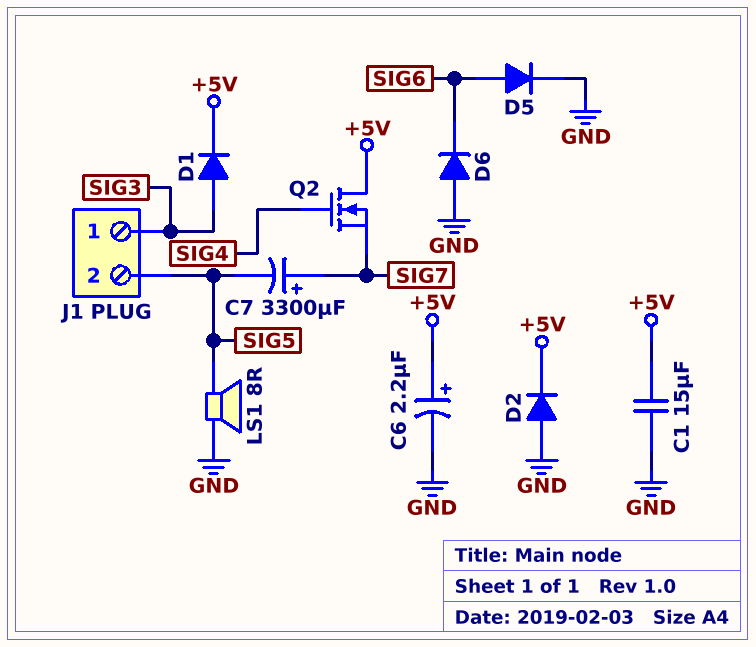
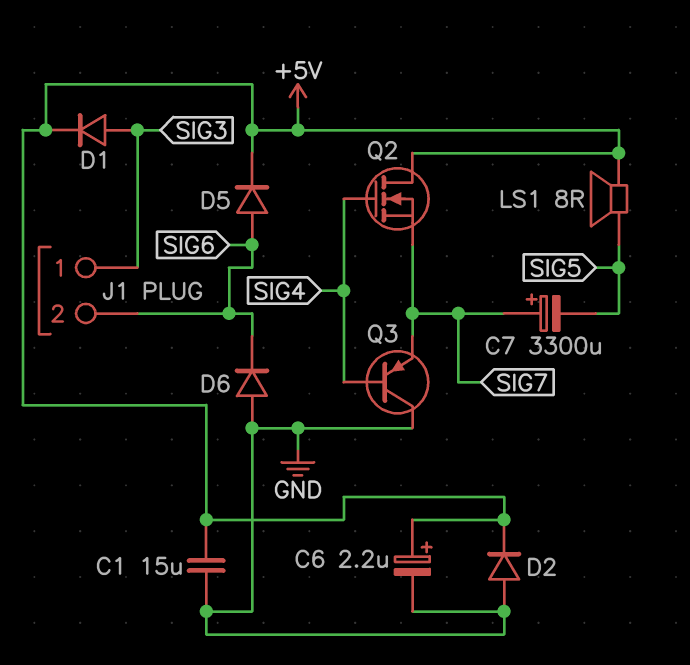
D5: diode (A SIG6, K GND) -> diode (A SIG6, K +5V)
J1 pin 2: SIG5 -> SIG6
LS1: speaker 8R (GND, SIG5) -> speaker 8R (+5V, SIG5)
Q3: none -> PNP (B SIG4, C GND, E SIG7)

